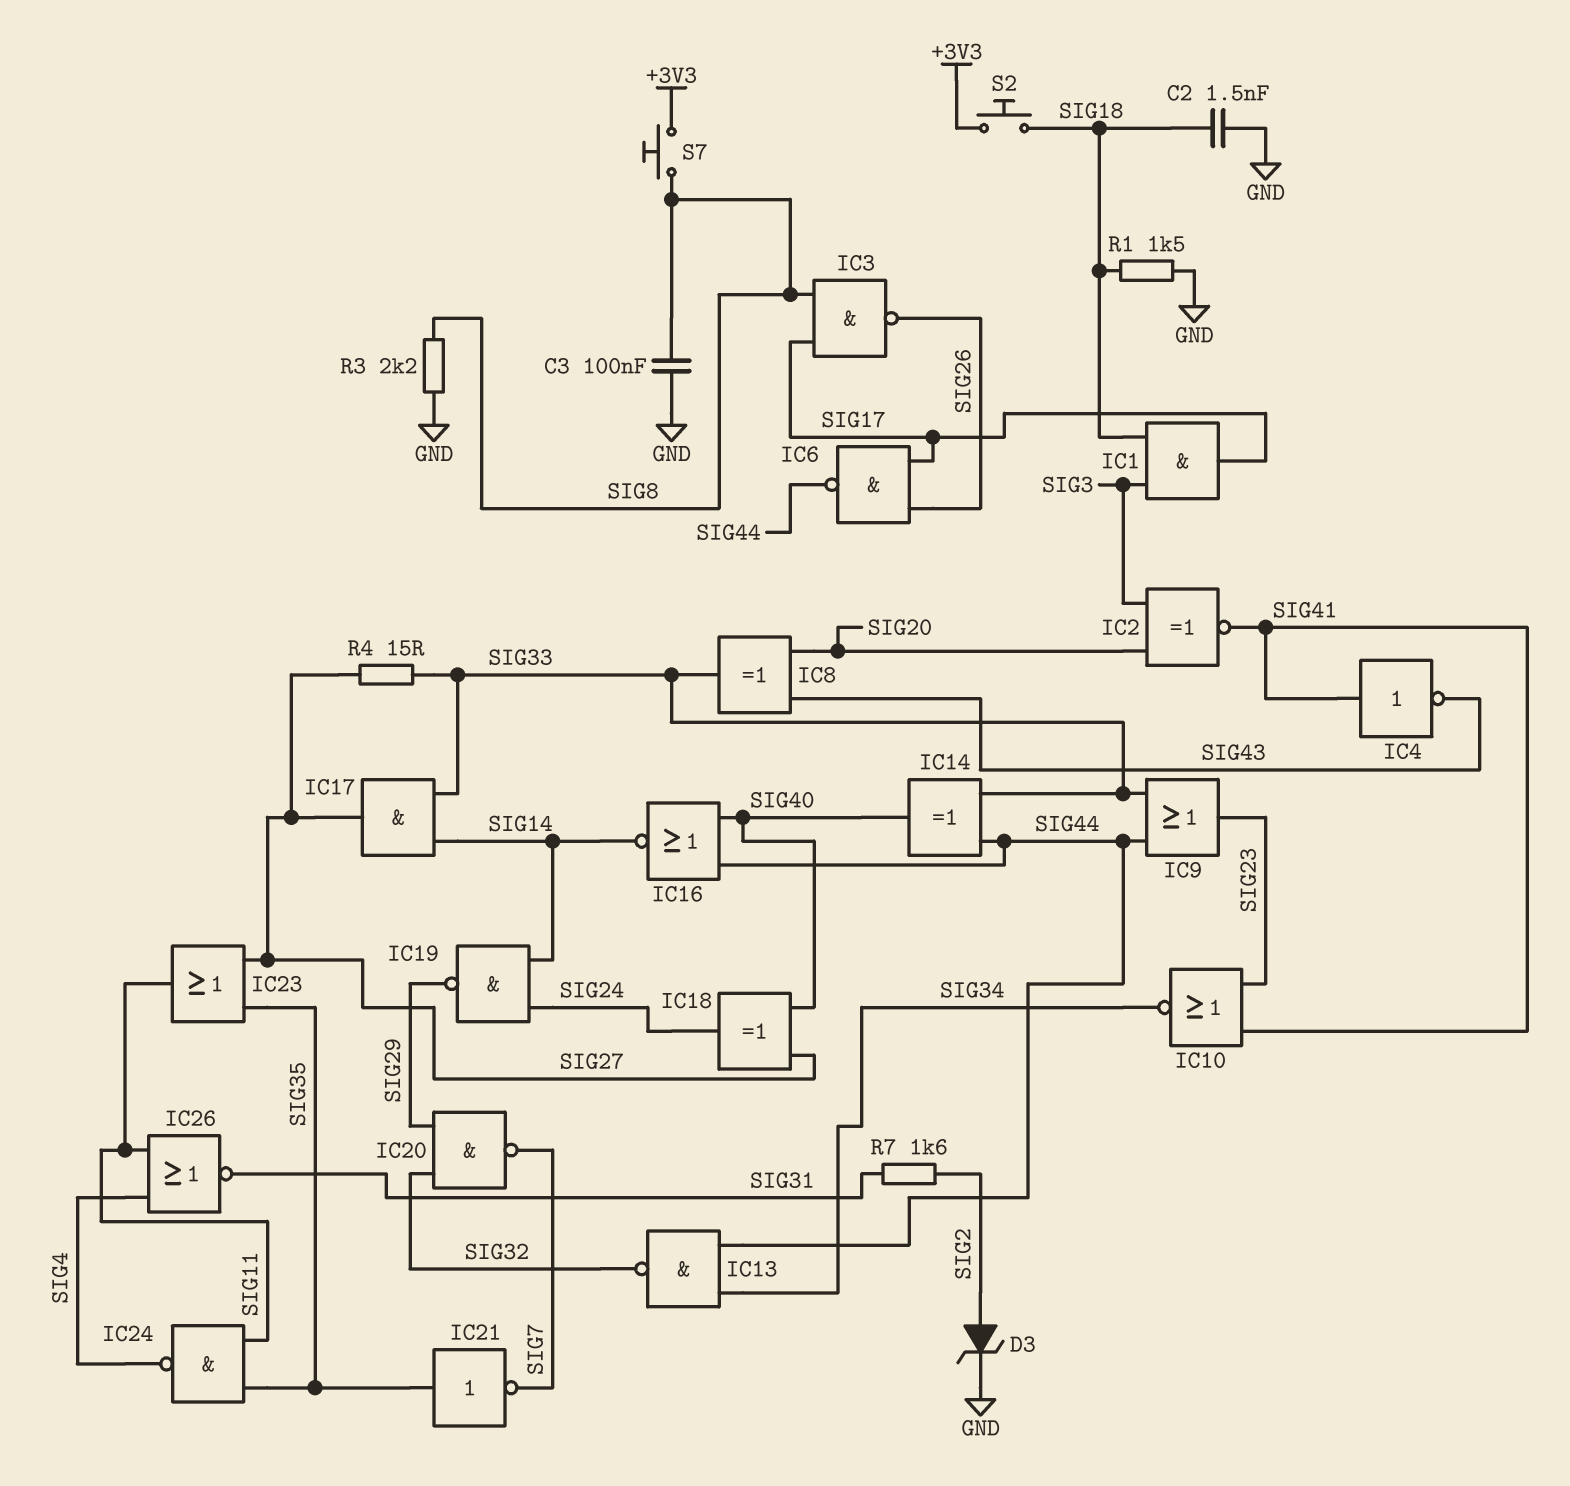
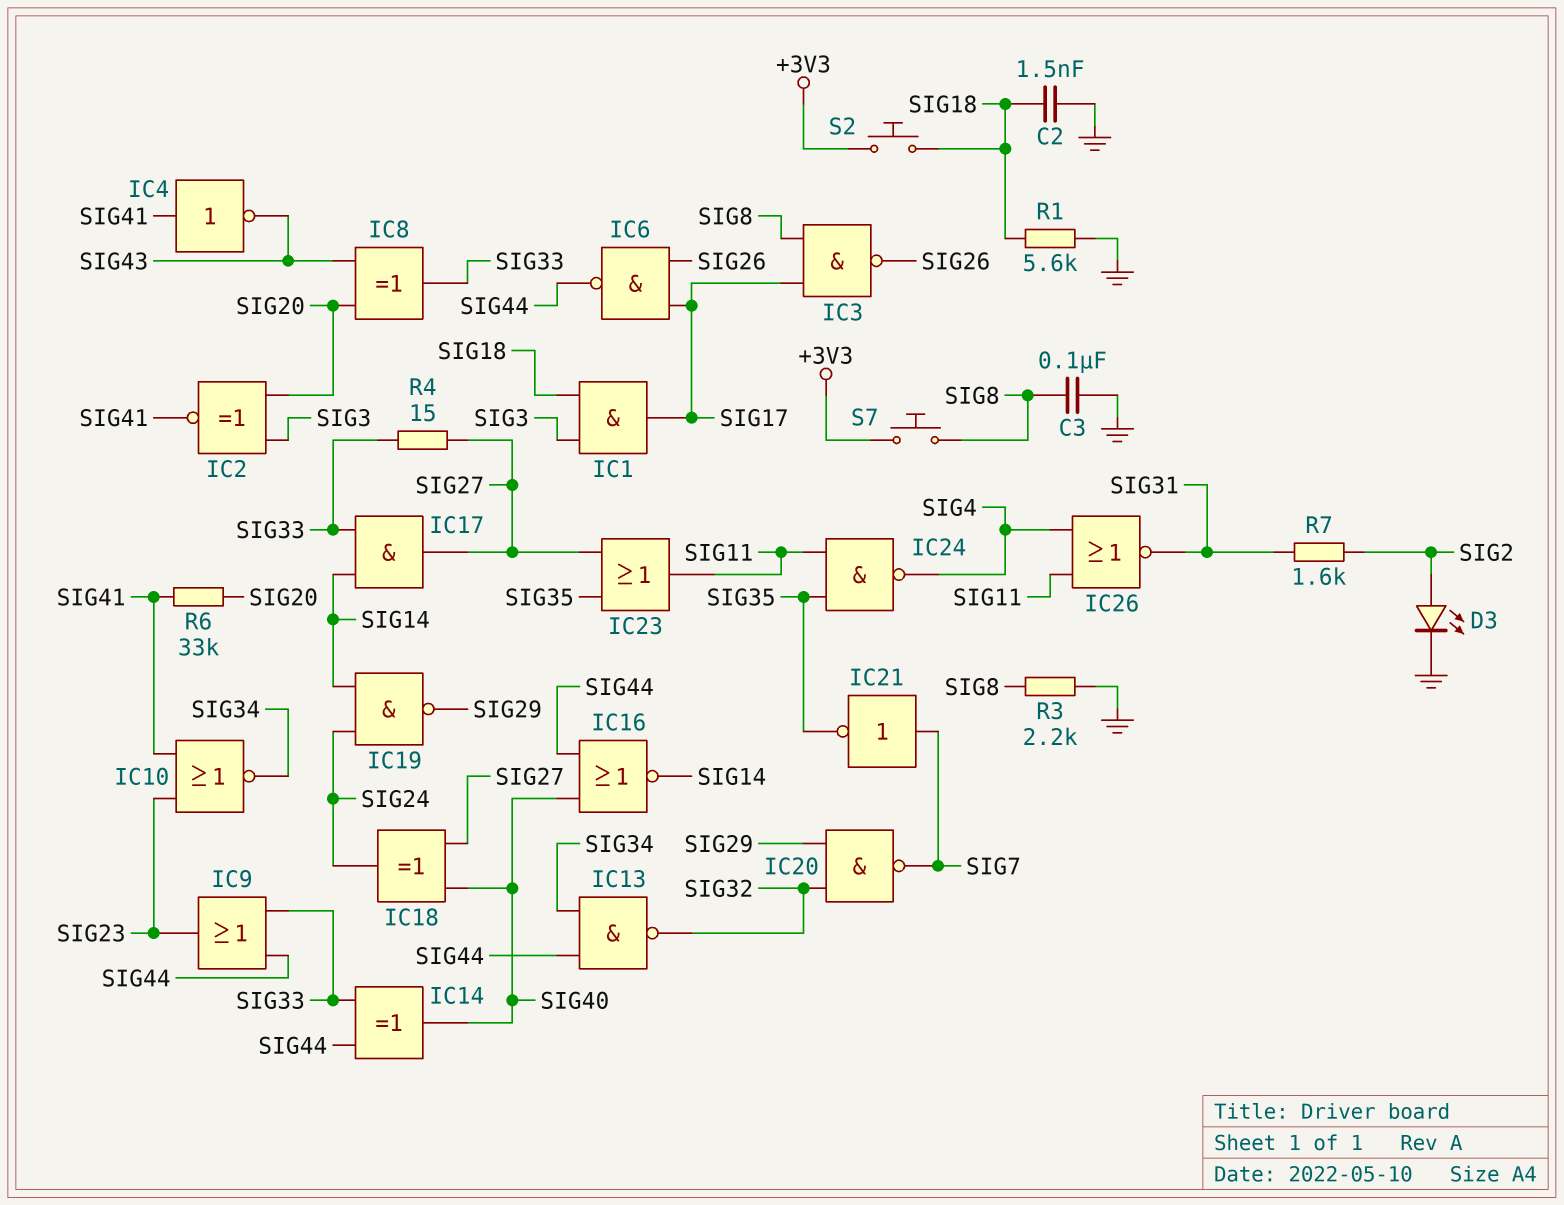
D3: zener (A SIG2, K GND) -> LED (A SIG2, K GND)
IC21: NOT (in SIG35, out SIG7) -> NOT (in SIG7, out SIG35)
R1: 1.5k (GND, SIG18) -> 5.6k (GND, SIG18)
R6: none -> 33k (SIG20, SIG41)

